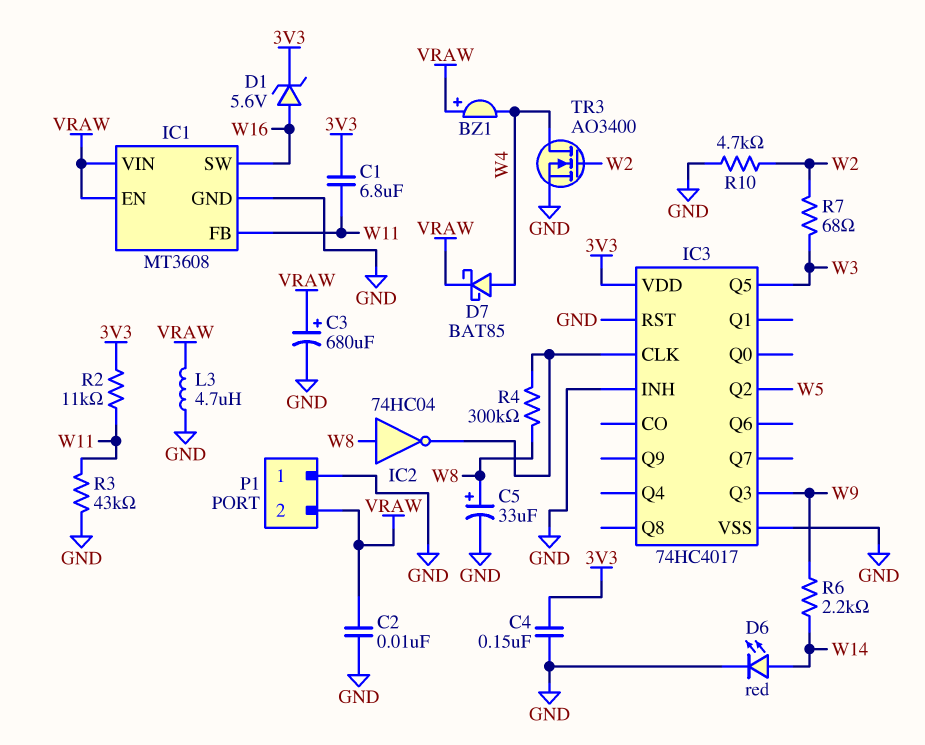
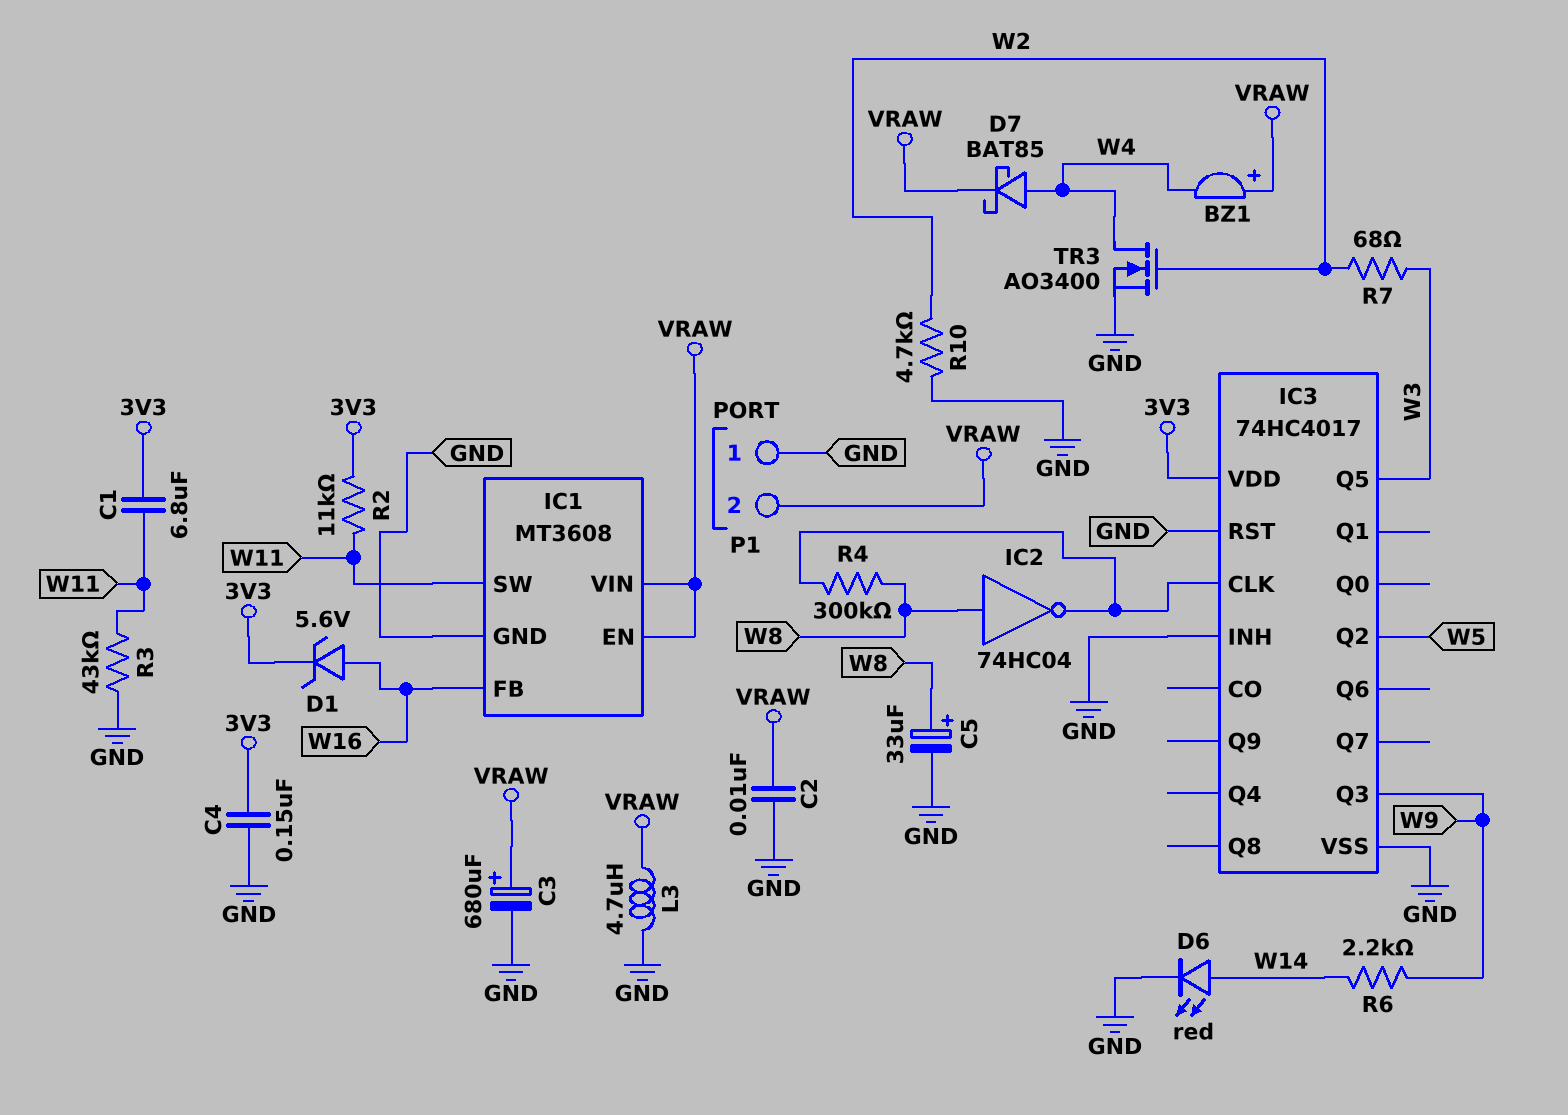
IC1 pin FB: W11 -> W16
IC1 pin SW: W16 -> W11

